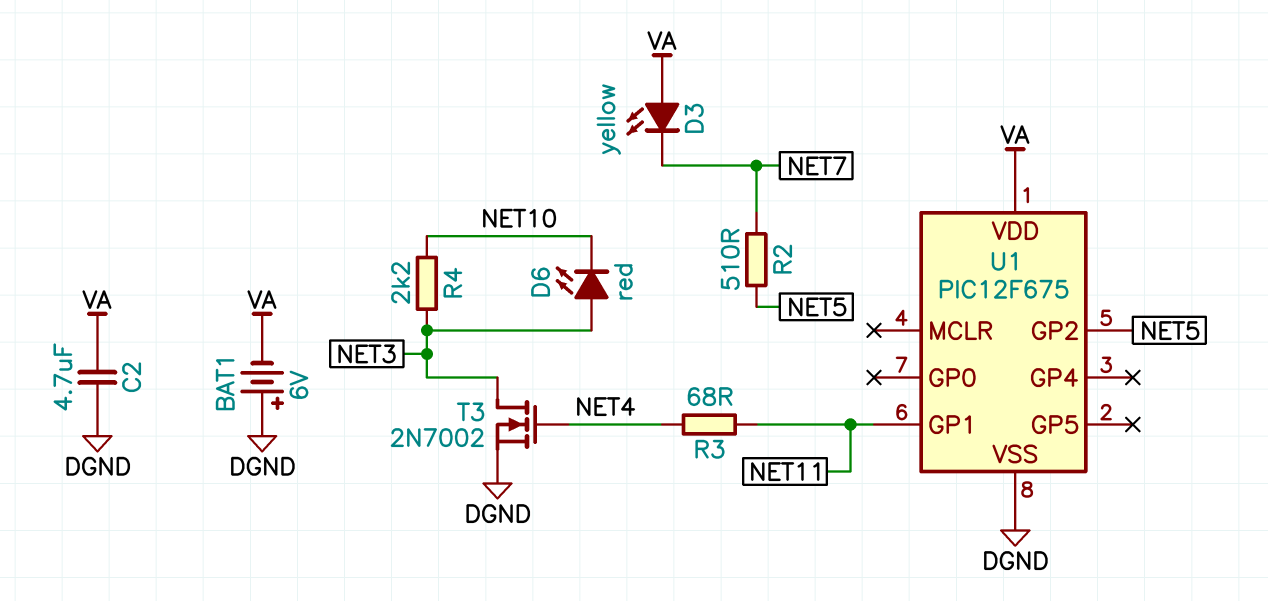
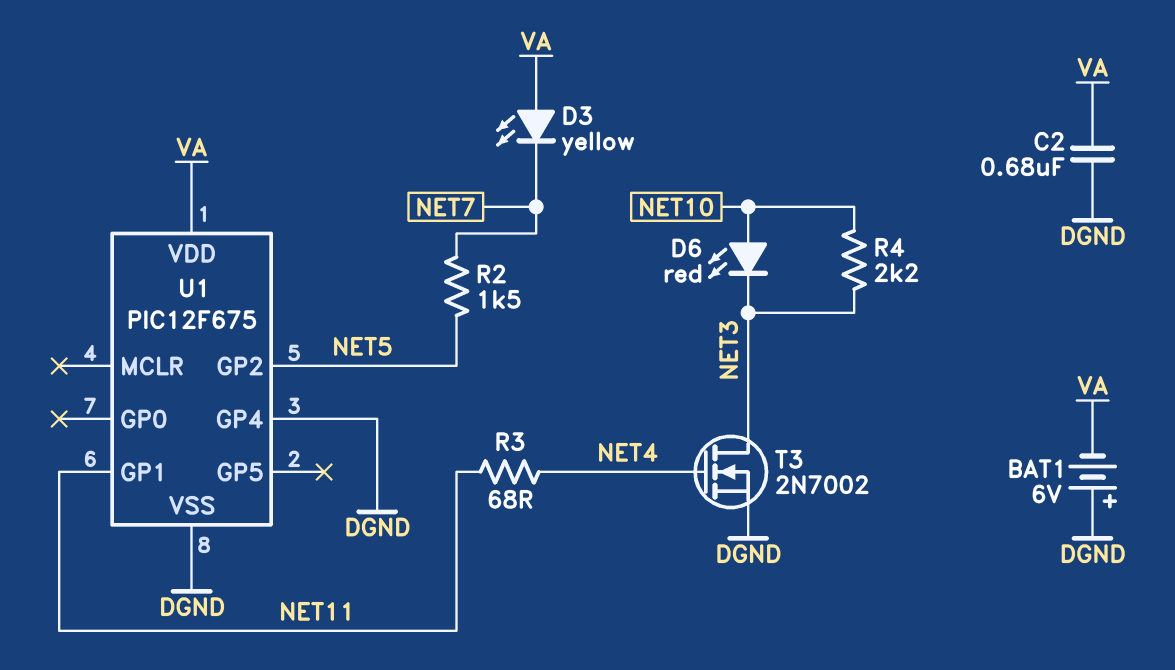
C2: 4.7uF (DGND, VA) -> 680nF (DGND, VA)
D6: LED red (A NET3, K NET10) -> LED red (A NET10, K NET3)
R2: 510 (NET5, NET7) -> 1.5k (NET5, NET7)
U1 pin GP4: none -> DGND

